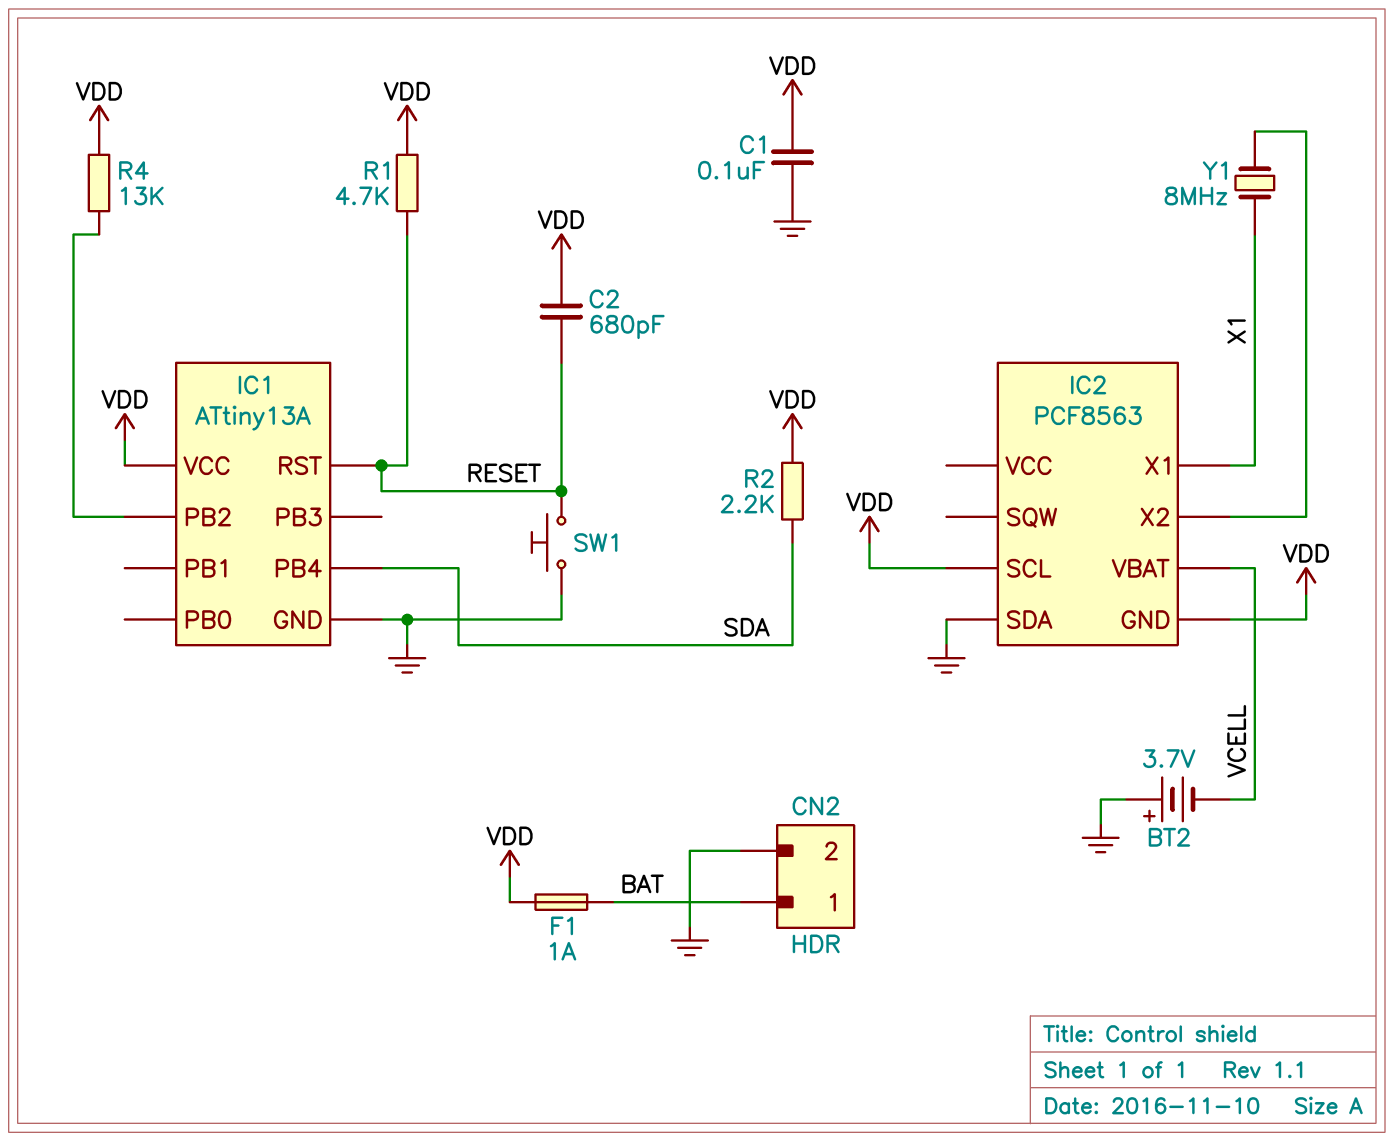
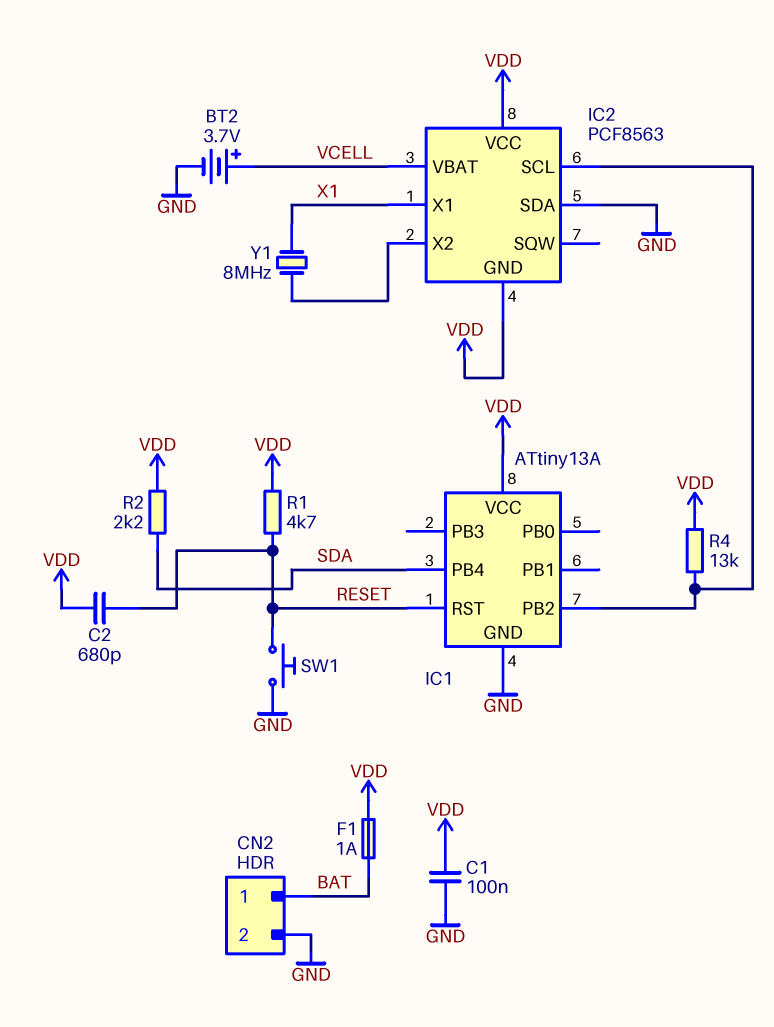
BT2: 3.7V (plus GND, minus VCELL) -> 3.7V (plus VCELL, minus GND)
IC2 pin SCL: VDD -> IC1/PB2
IC2 pin VCC: none -> VDD

